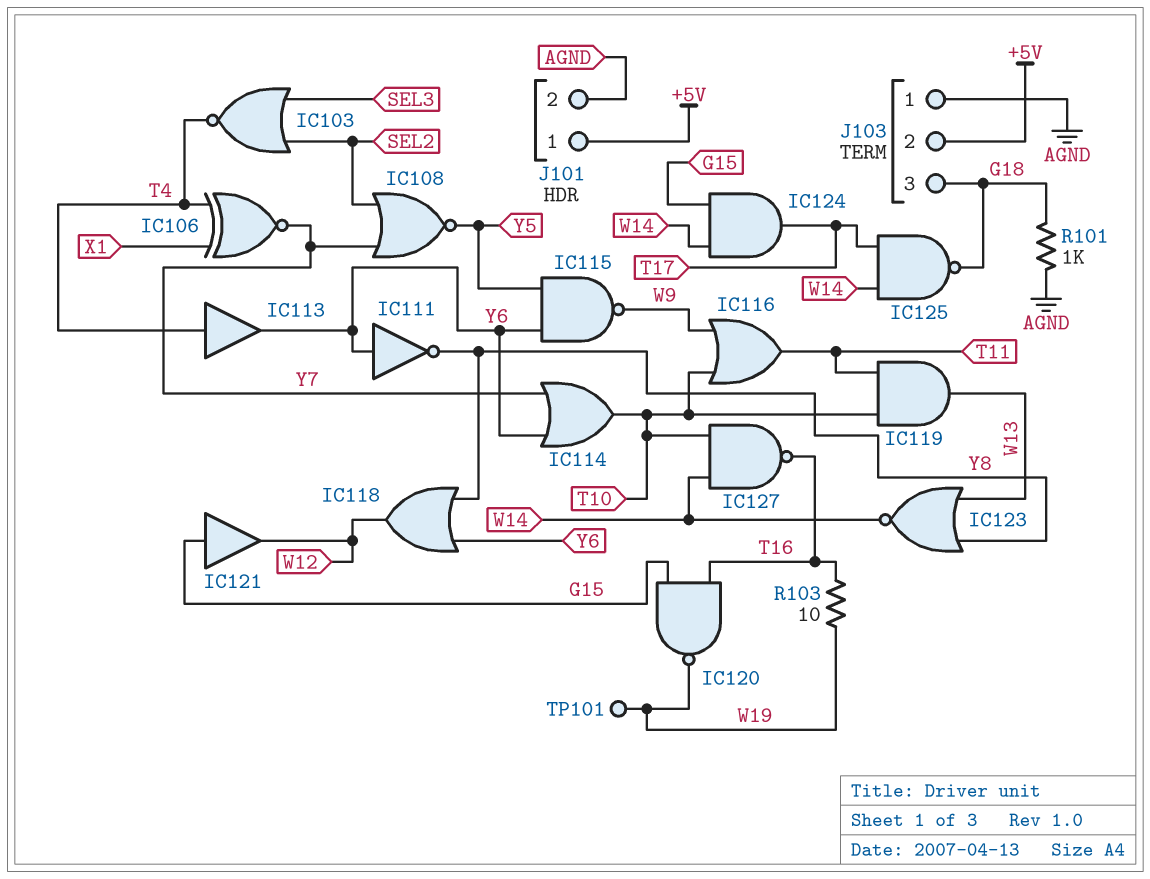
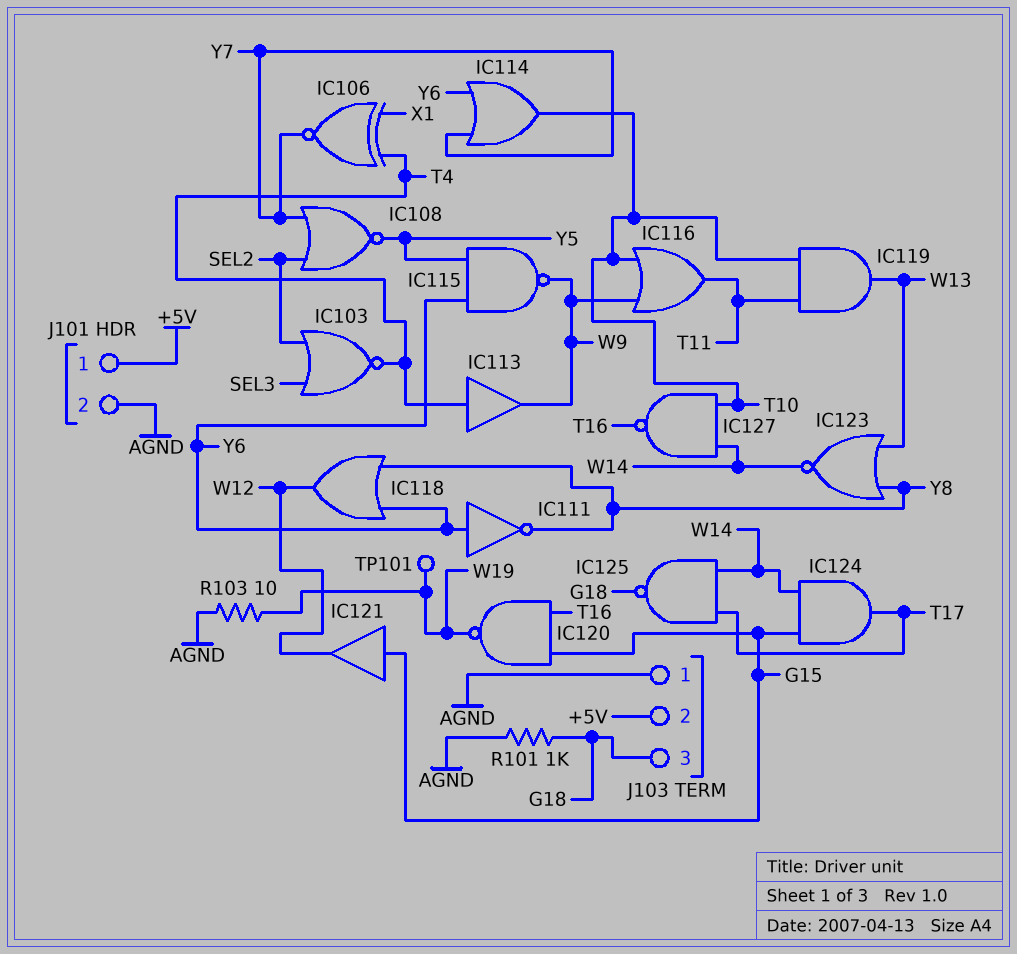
IC113: buffer (in T4, out Y6) -> buffer (in T4, out W9)
R103: 10 (T16, W19) -> 10 (AGND, W19)

